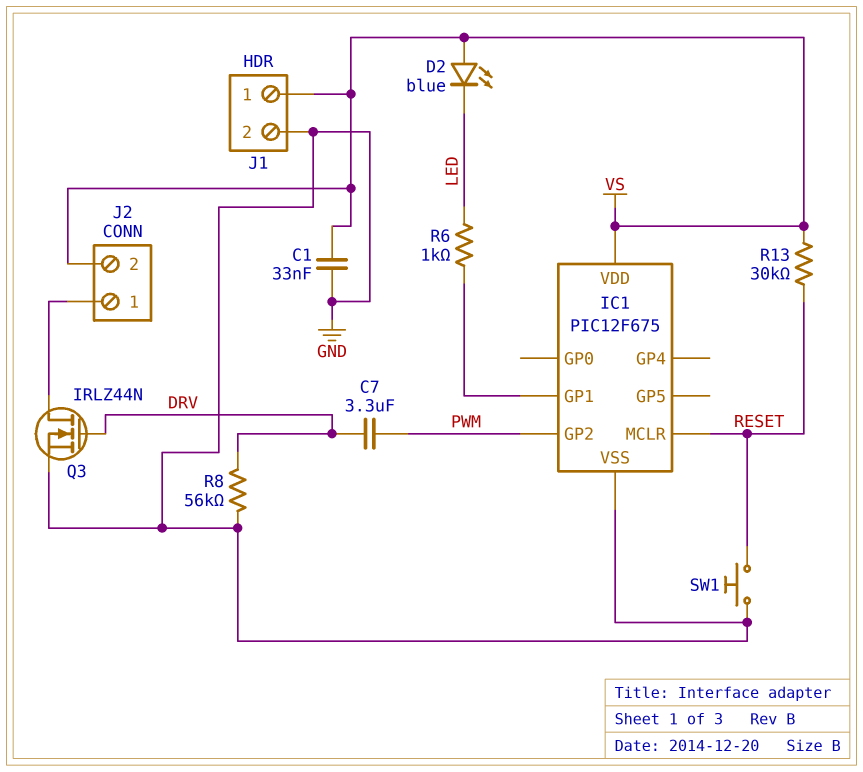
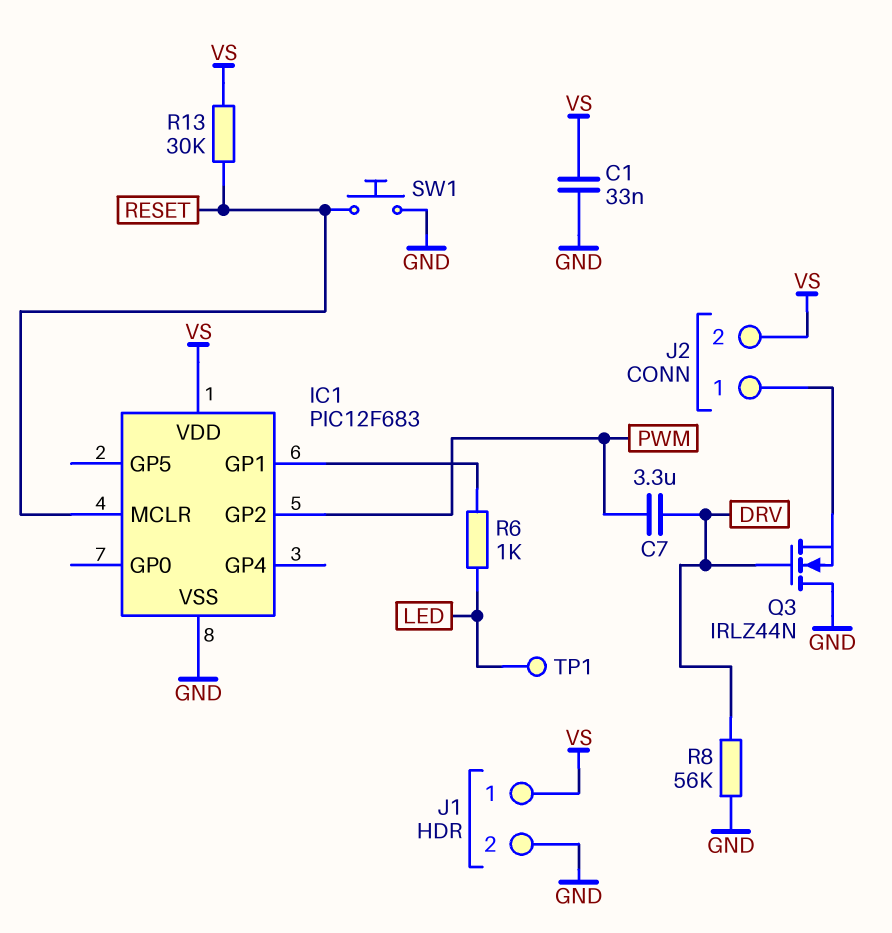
D2: LED blue (A VS, K LED) -> none
IC1: PIC12F675 -> PIC12F683
Q3: NMOS IRLZ44N (G DRV, D J2/1, S GND) -> NMOS IRLZ44N (G DRV, D GND, S J2/1)
TP1: none -> test point (LED)

